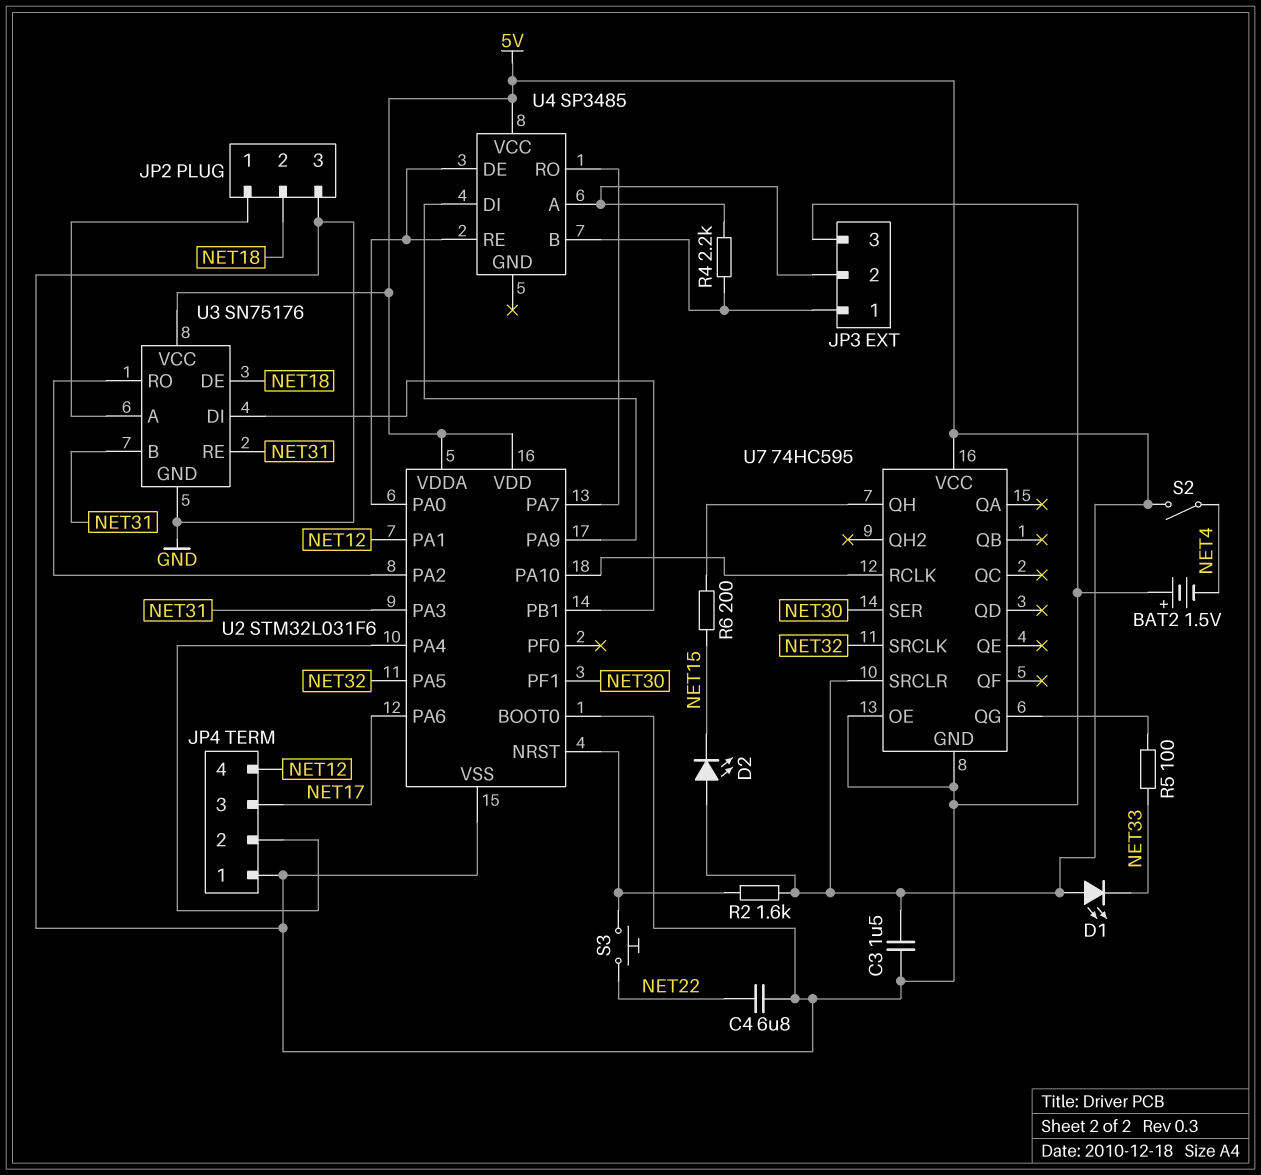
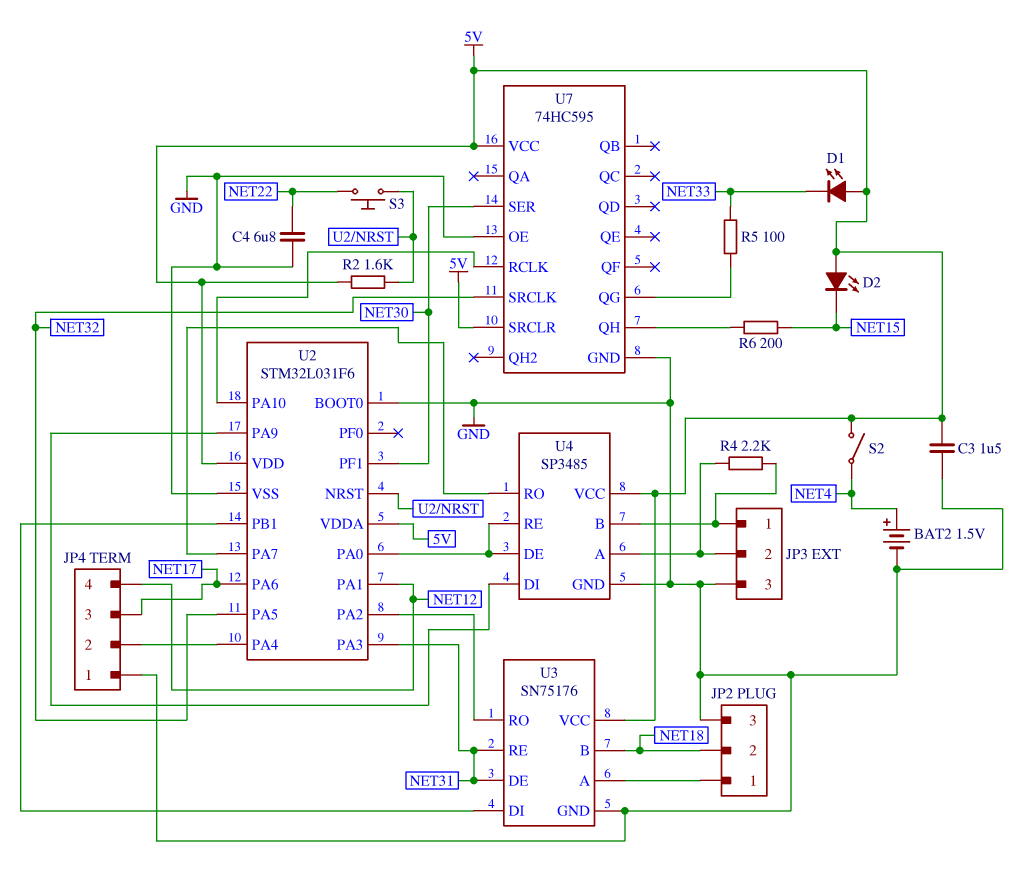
BAT2: 1.5V (plus GND, minus NET4) -> 1.5V (plus NET4, minus GND)
U3 pin B: NET31 -> NET18
U3 pin DE: NET18 -> NET31
U4 pin GND: none -> GND

